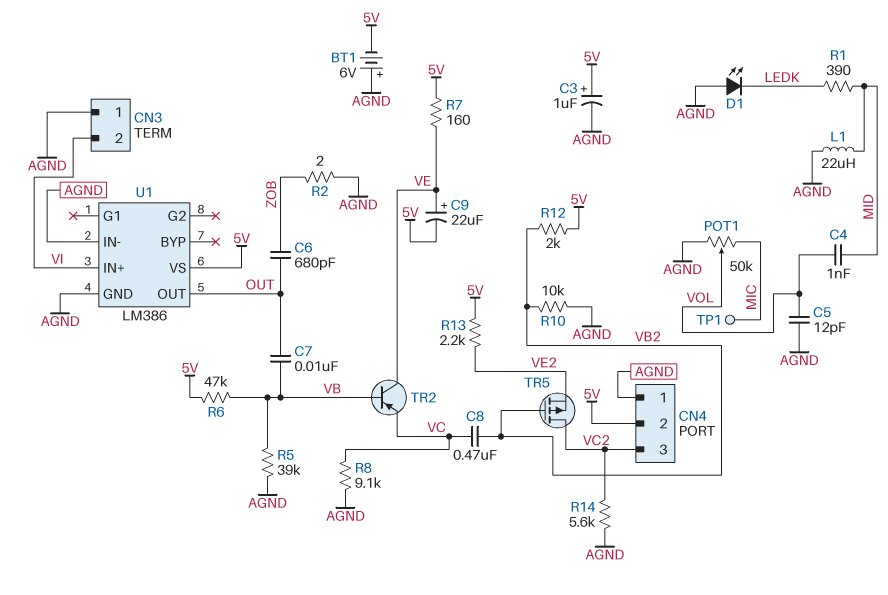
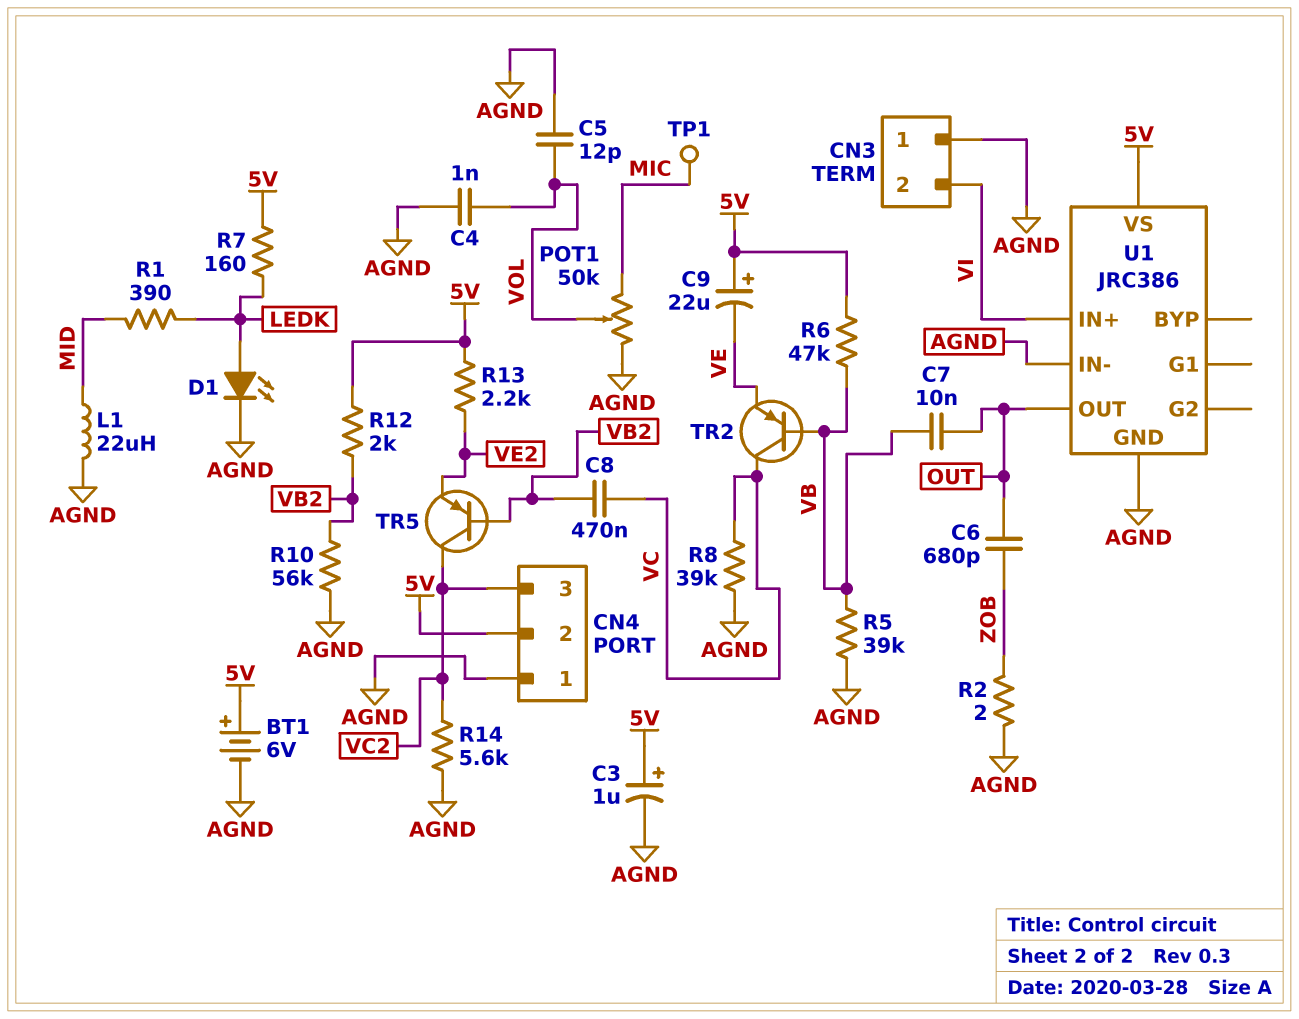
BT1: 6V (plus AGND, minus 5V) -> 6V (plus 5V, minus AGND)
C4: 1nF (MID, VOL) -> 1nF (AGND, VOL)
C9: 22uF (plus VE, minus 5V) -> 22uF (plus 5V, minus VE)
D1: LED (A AGND, K LEDK) -> LED (A LEDK, K AGND)
R7: 160 (5V, VE) -> 160 (5V, LEDK)
R8: 9.1k (AGND, VC) -> 39k (AGND, VC)
R10: 10k (AGND, VB2) -> 56k (AGND, VB2)
TR2: PNP (B VB, C VE, E VC) -> PNP (B VB, C VC, E VE)
TR5: PMOS (G VB2, D VC2, S VE2) -> PNP (B VB2, C VC2, E VE2)
U1: LM386 -> JRC386

